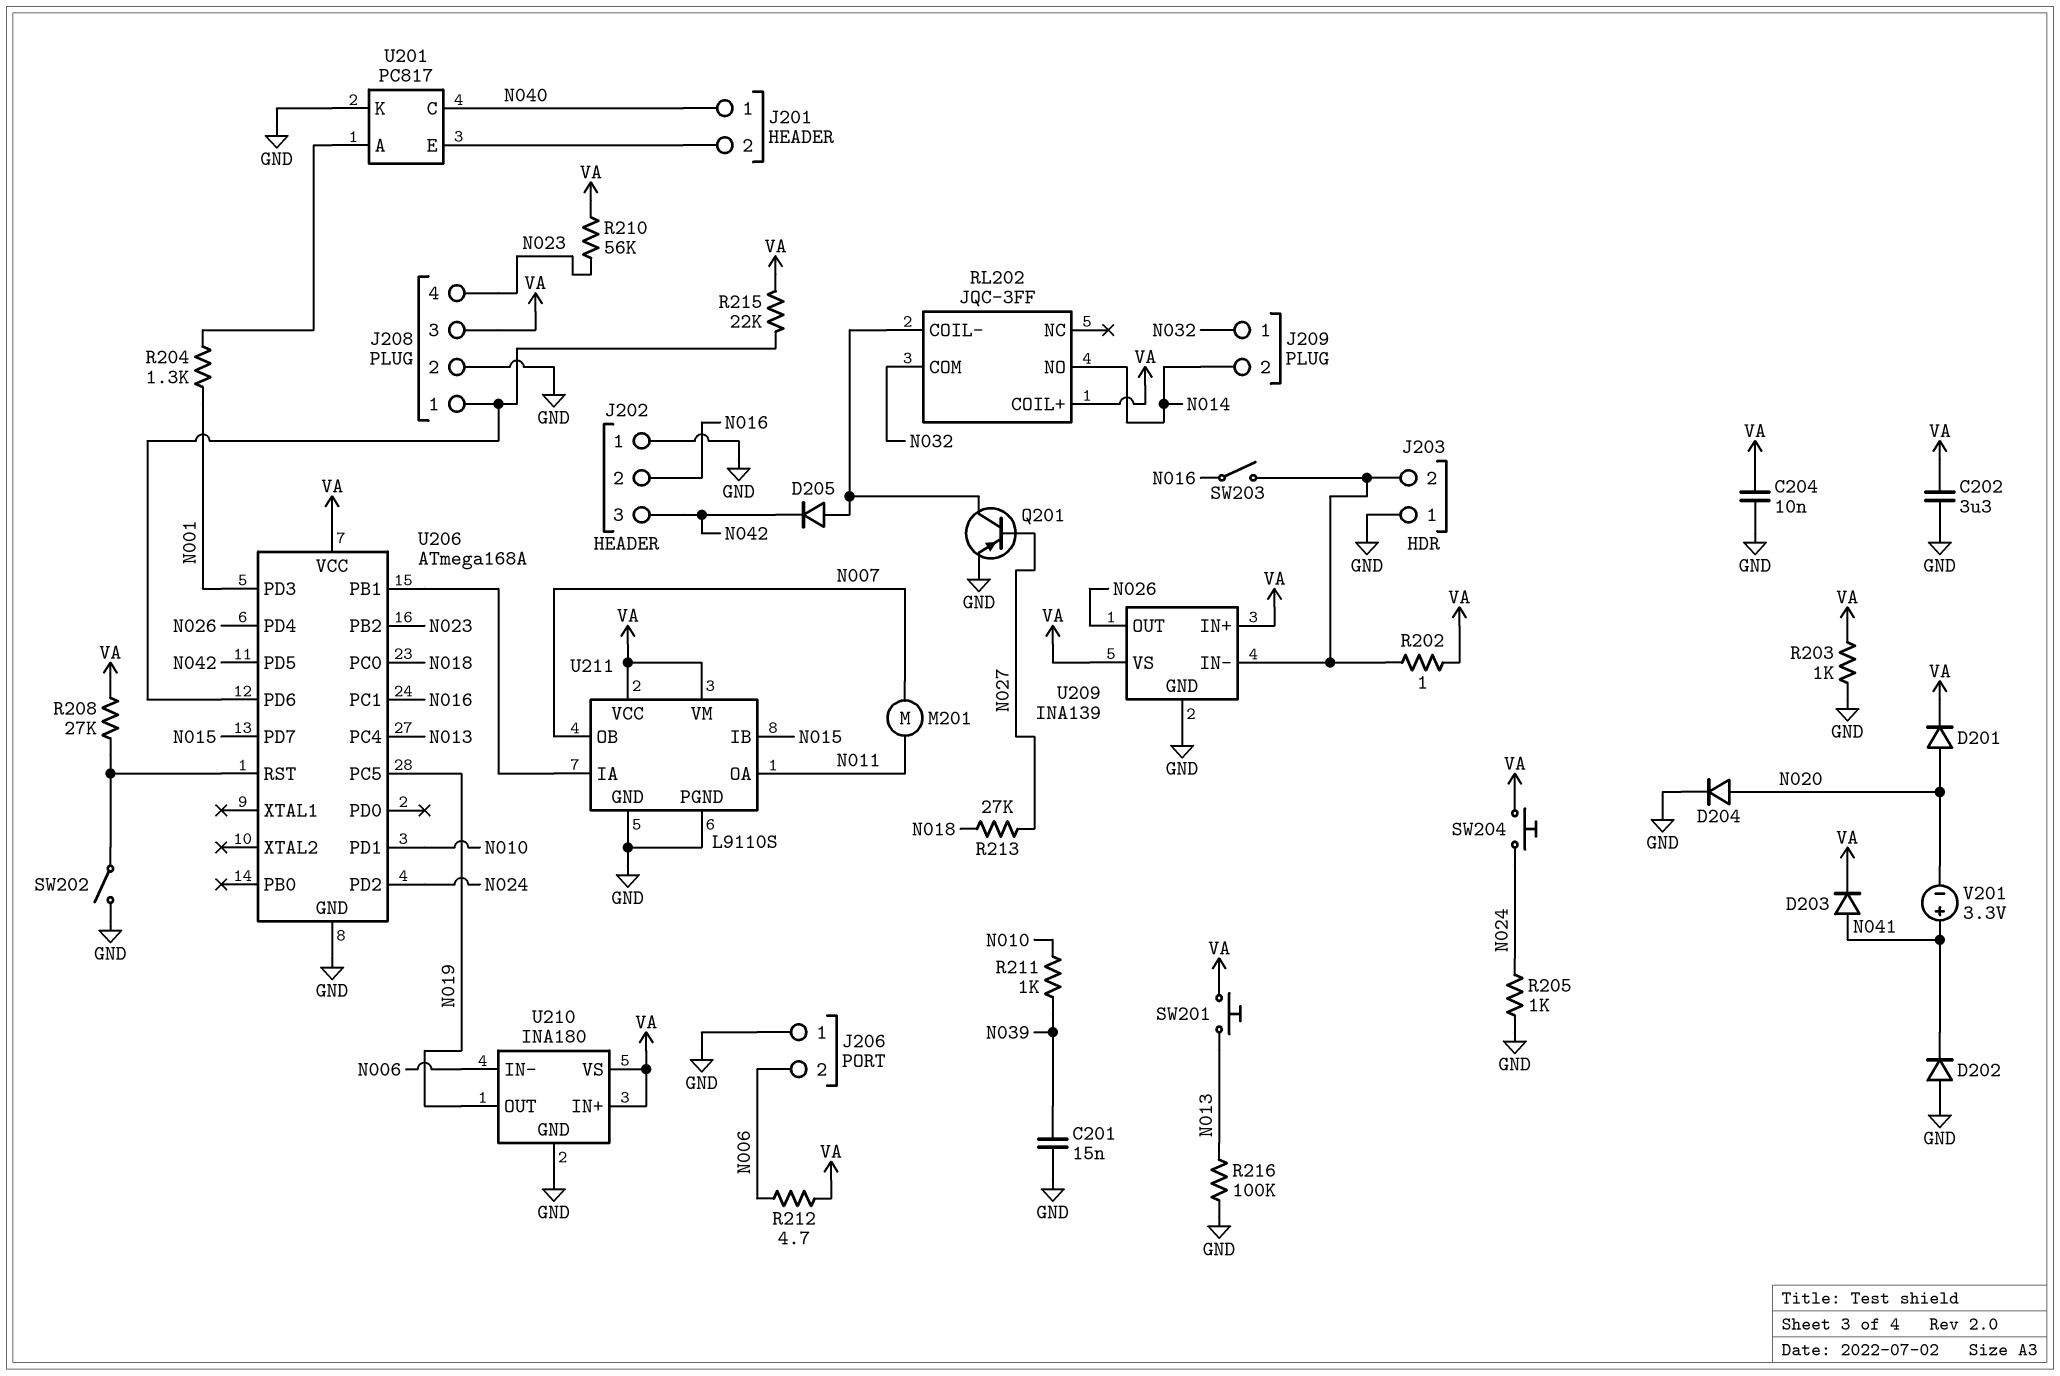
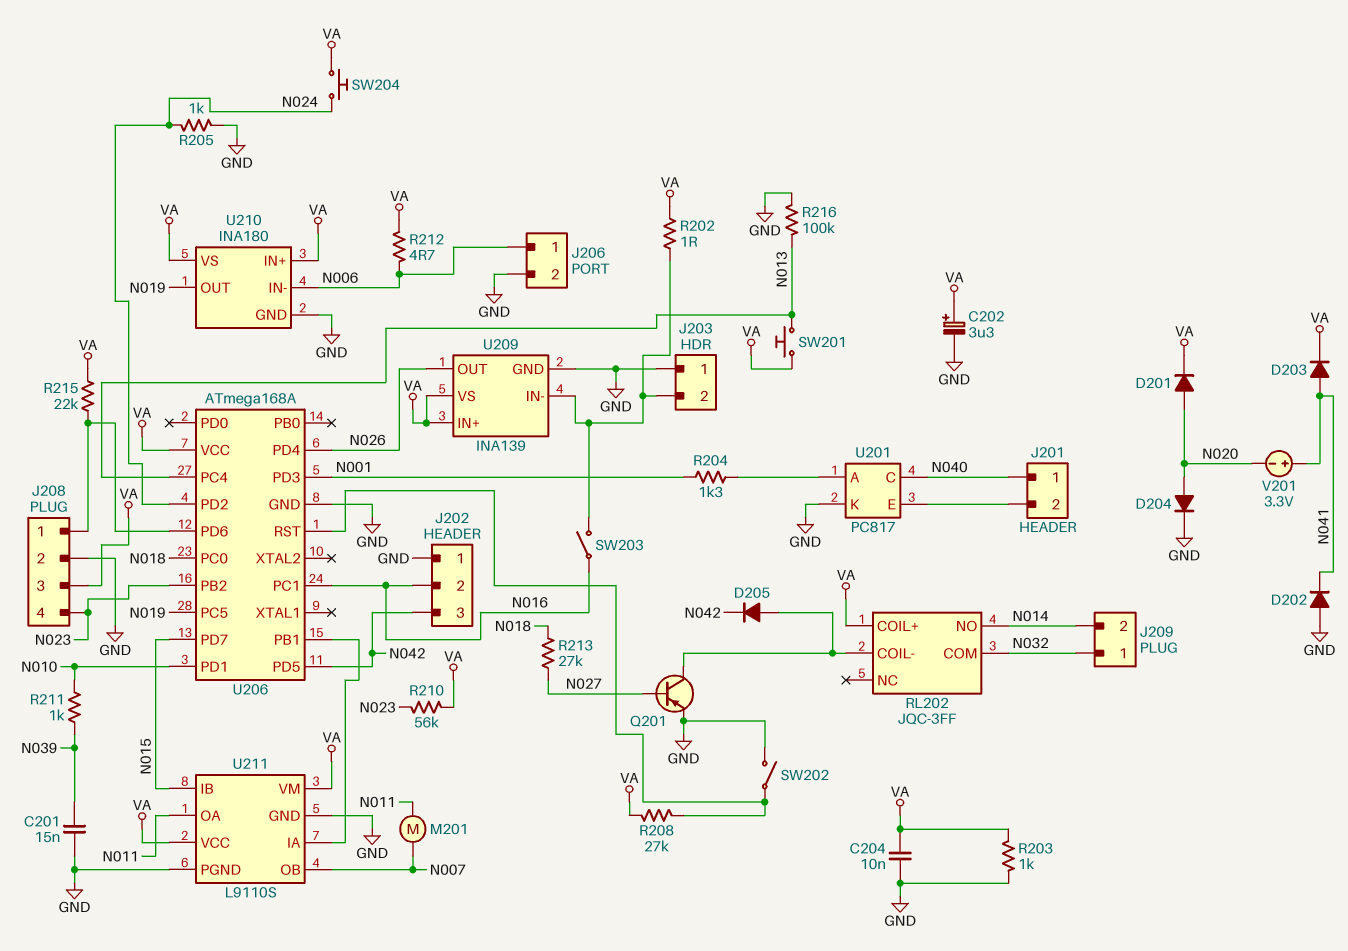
C202: 3.3uF (GND, VA) -> 3.3uF (plus VA, minus GND)
J206 pin 1: GND -> N006
J206 pin 2: N006 -> GND

